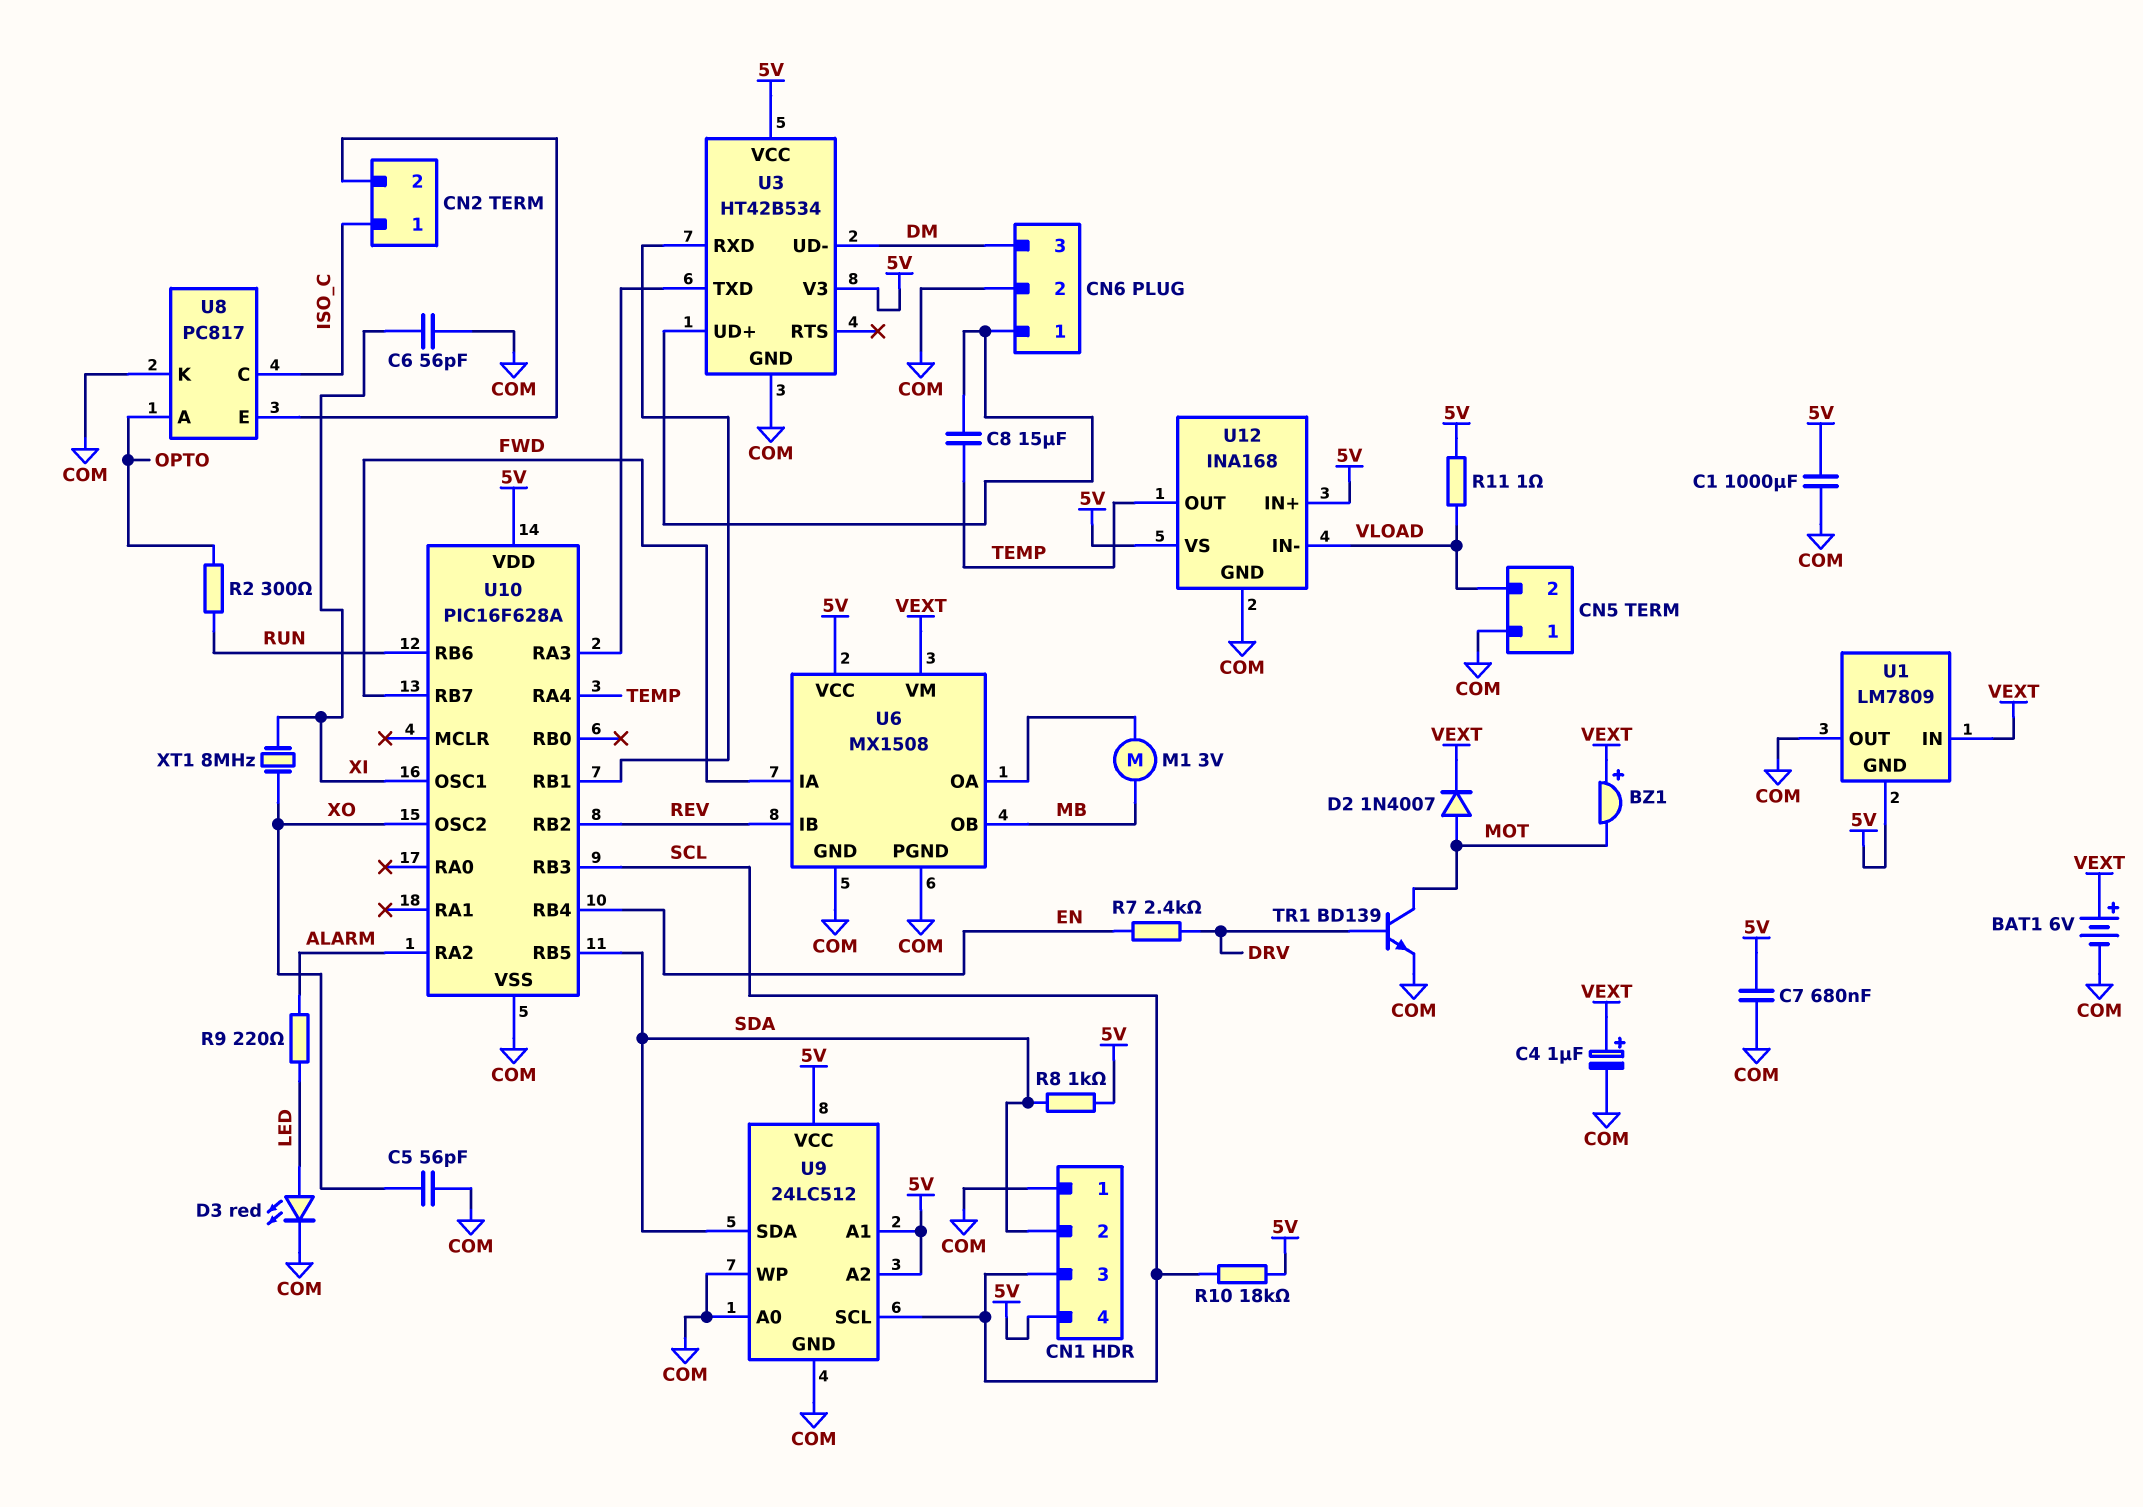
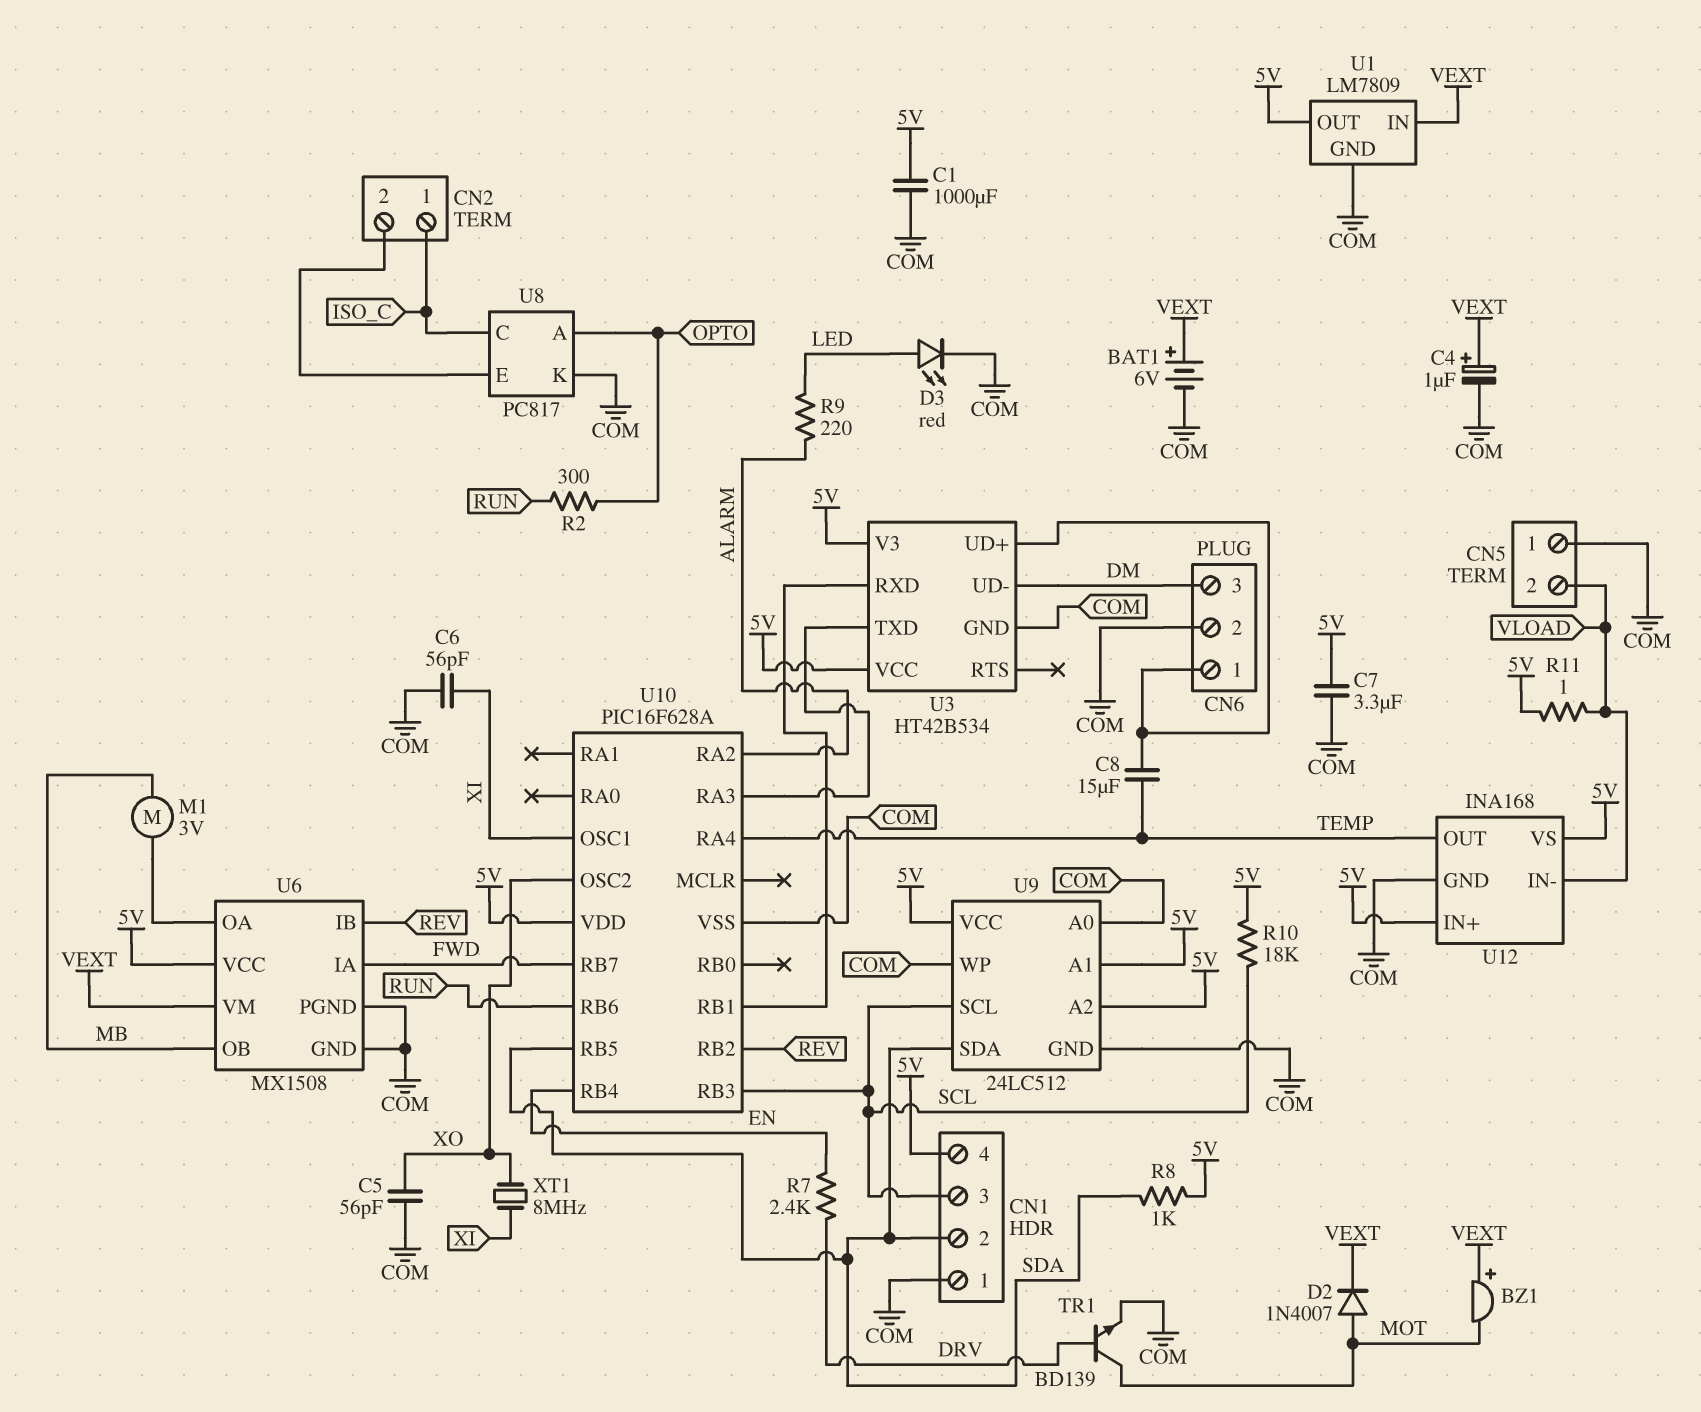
C7: 680nF (5V, COM) -> 3.3uF (5V, COM)
U1 pin GND: 5V -> COM
U1 pin OUT: COM -> 5V

